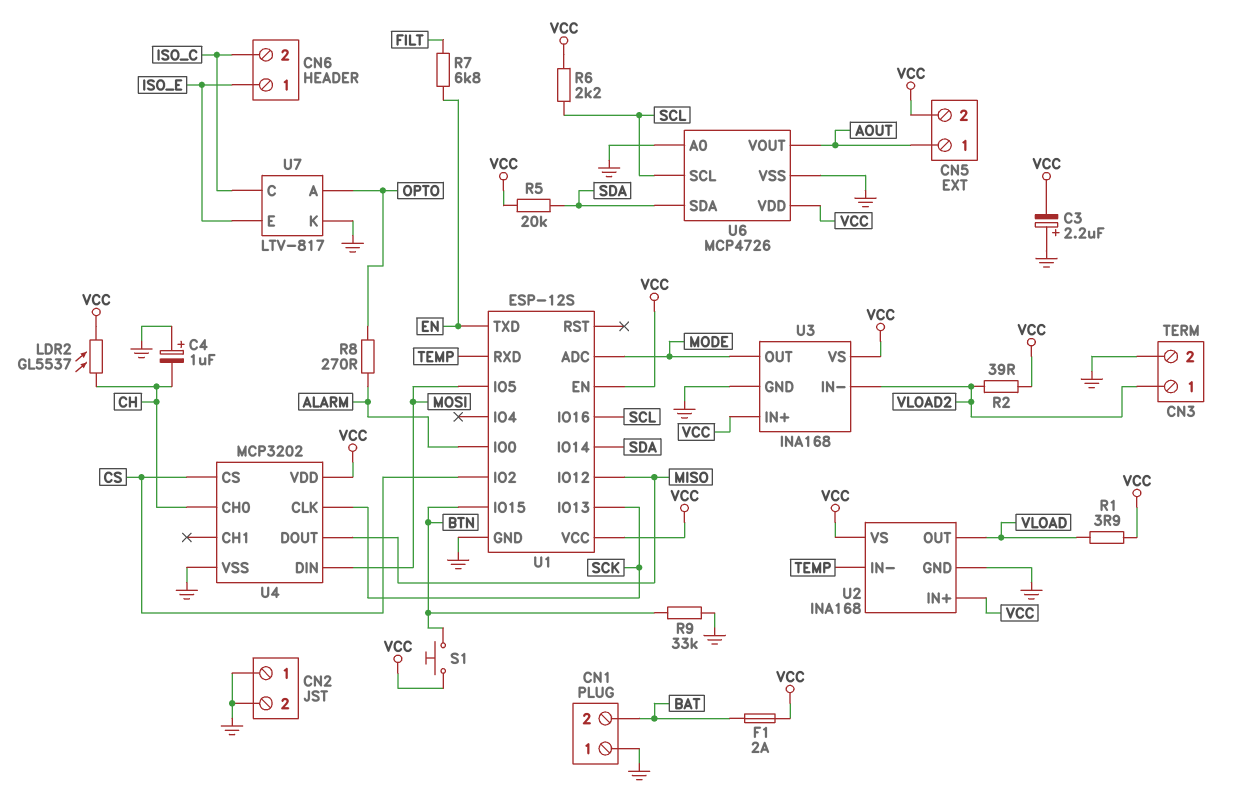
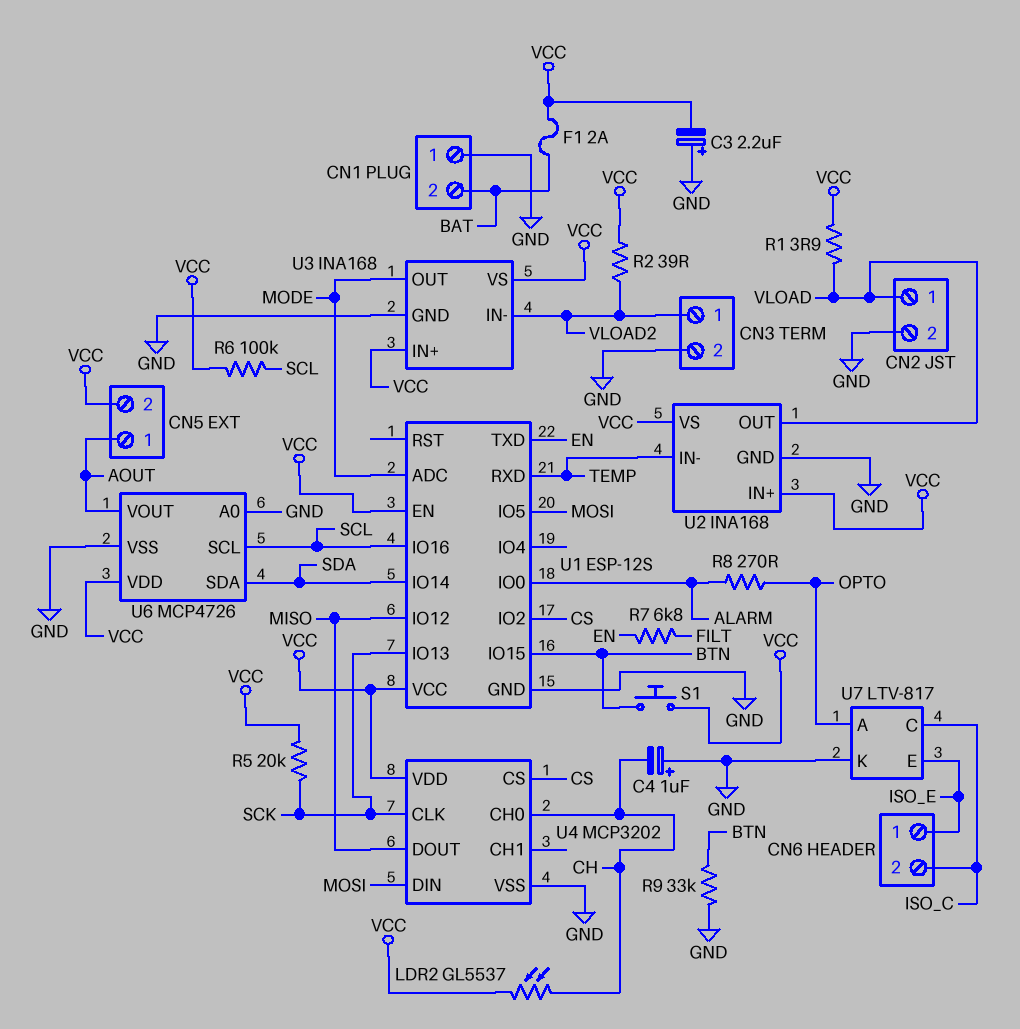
CN2 pin 1: GND -> VLOAD
R5: 20k (SDA, VCC) -> 20k (SCK, VCC)
R6: 2.2k (SCL, VCC) -> 100k (SCL, VCC)

